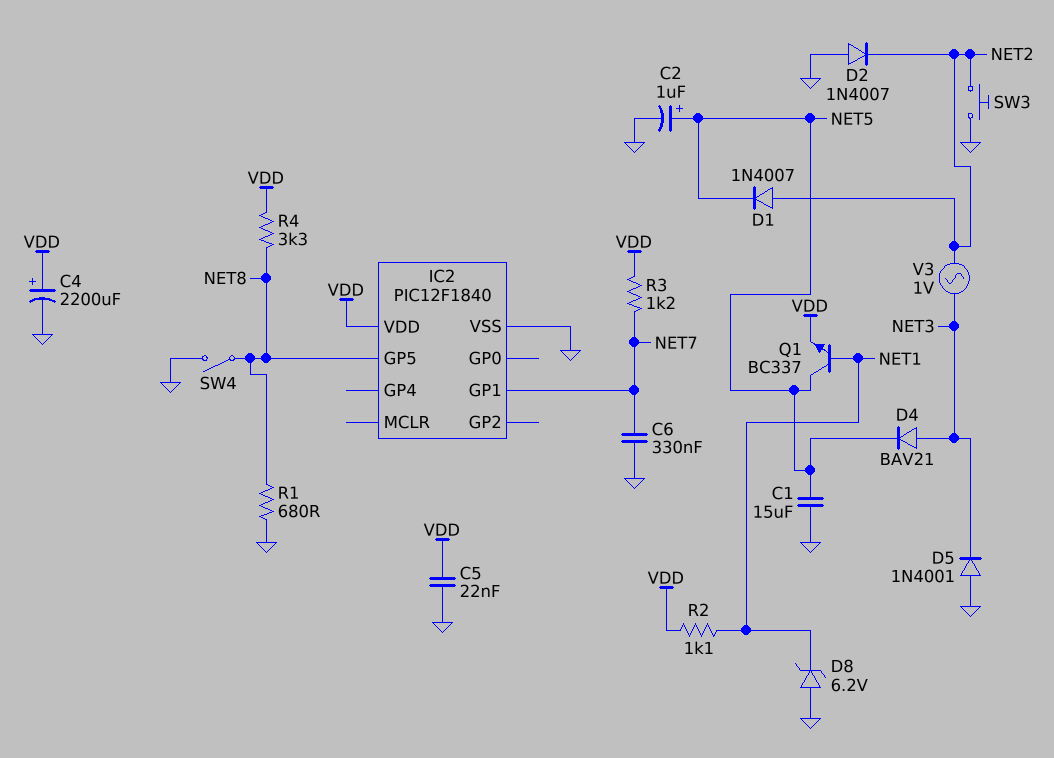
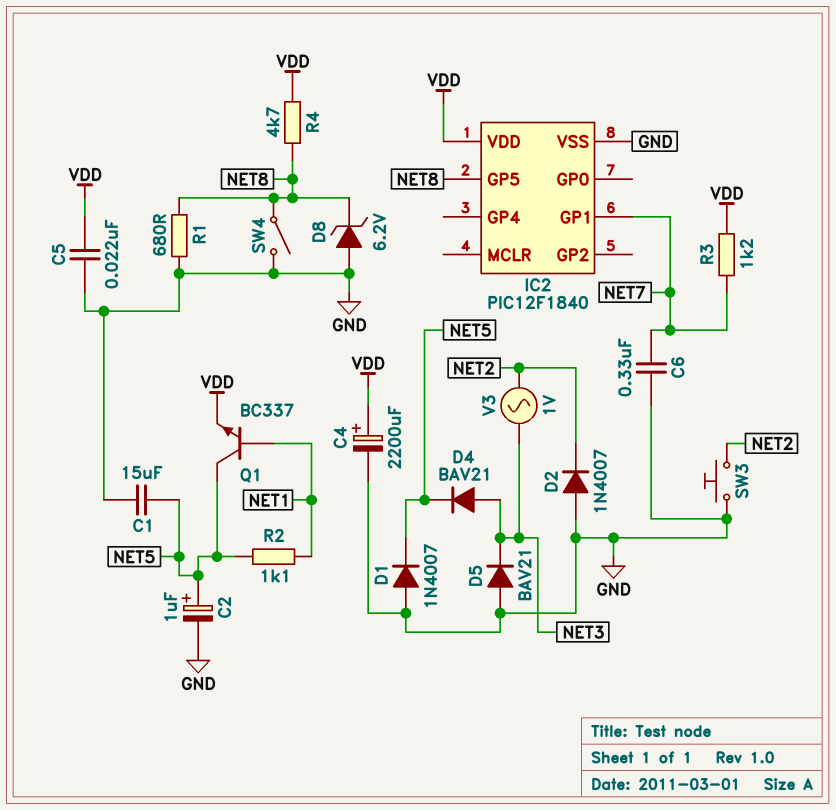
D1: diode 1N4007 (A NET2, K NET5) -> diode 1N4007 (A GND, K NET5)
D5: diode 1N4001 (A GND, K NET3) -> diode BAV21 (A GND, K NET3)
D8: zener 6.2V (A GND, K NET1) -> zener 6.2V (A GND, K NET8)
R2: 1.1k (NET1, VDD) -> 1.1k (NET1, NET5)
R4: 3.3k (NET8, VDD) -> 4.7k (NET8, VDD)

